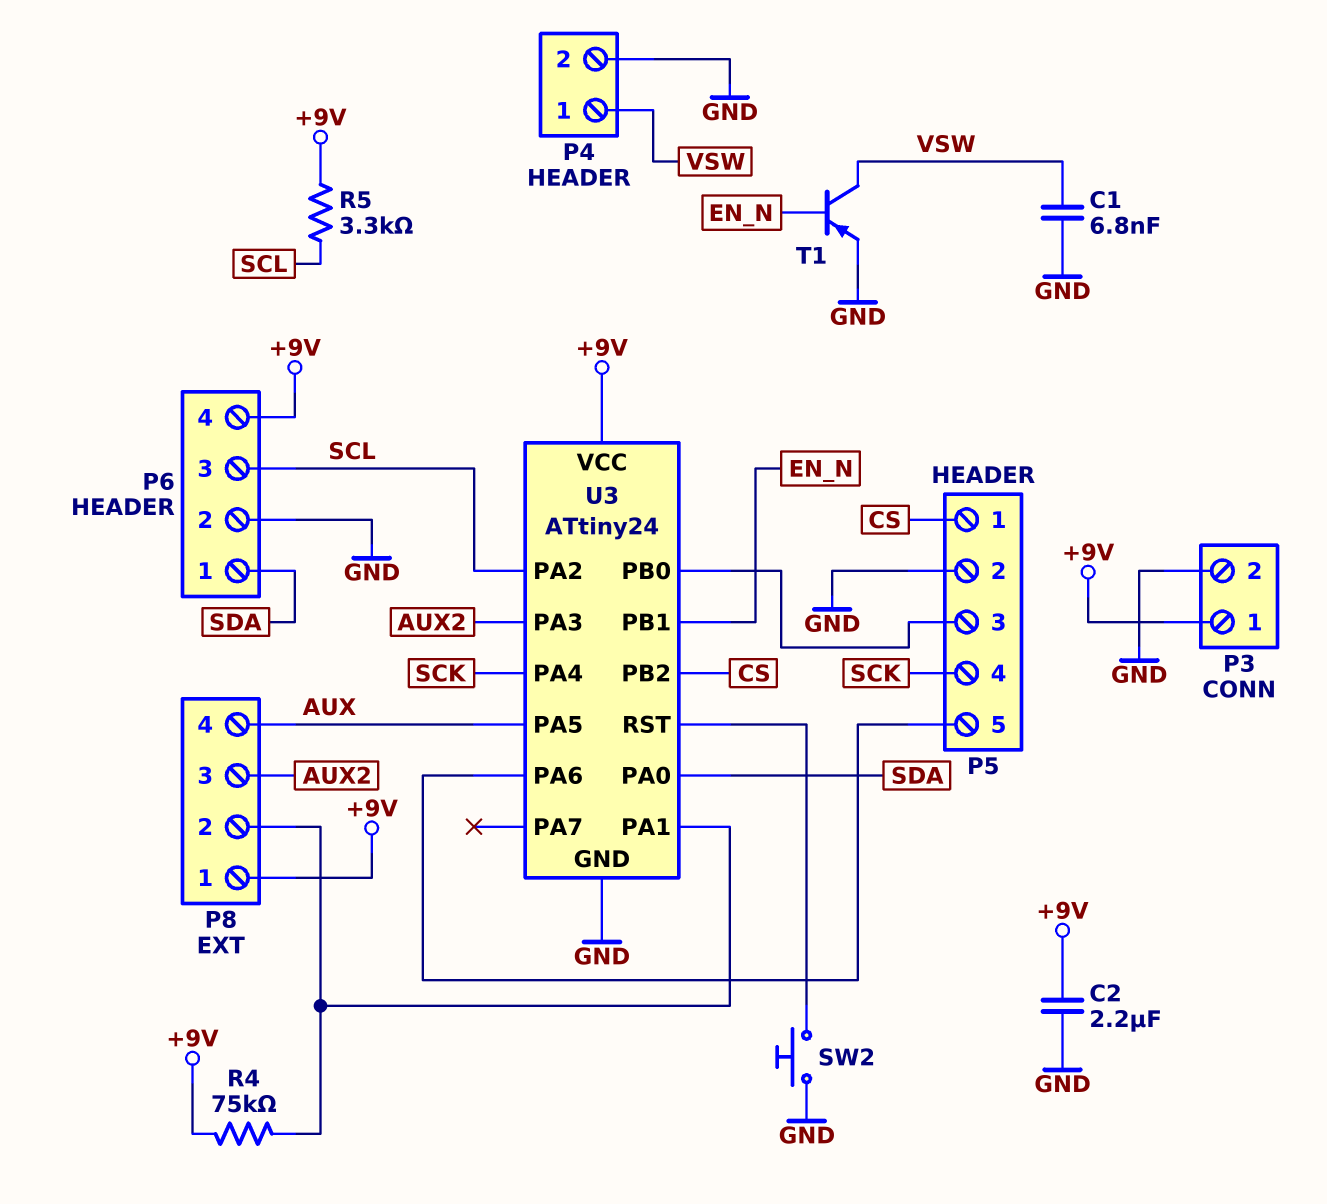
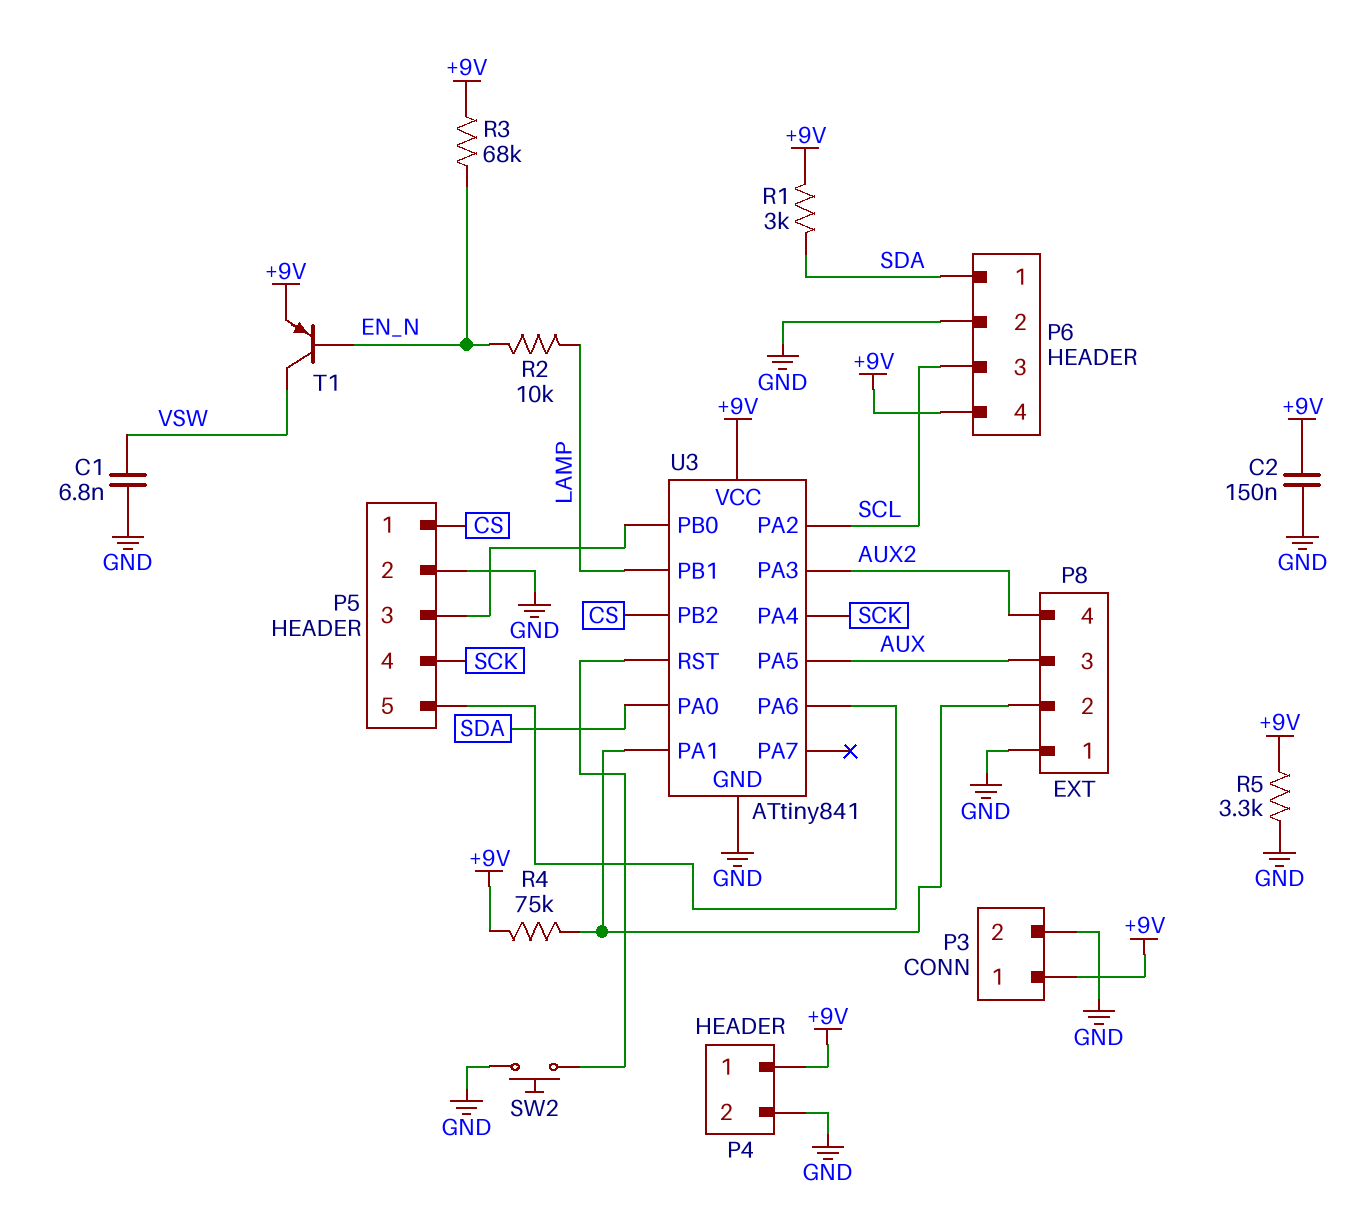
C2: 2.2uF (+9V, GND) -> 150nF (+9V, GND)
P4 pin 1: VSW -> +9V
P8 pin 1: +9V -> GND
P8 pin 3: AUX2 -> AUX
P8 pin 4: AUX -> AUX2
R1: none -> 3k (+9V, SDA)
R2: none -> 10k (EN_N, LAMP)
R3: none -> 68k (+9V, EN_N)
R5: 3.3k (+9V, SCL) -> 3.3k (+9V, GND)
T1: PNP (B EN_N, C VSW, E GND) -> PNP (B EN_N, C VSW, E +9V)
U3: ATtiny24 -> ATtiny841
U3 pin PB1: EN_N -> LAMP

